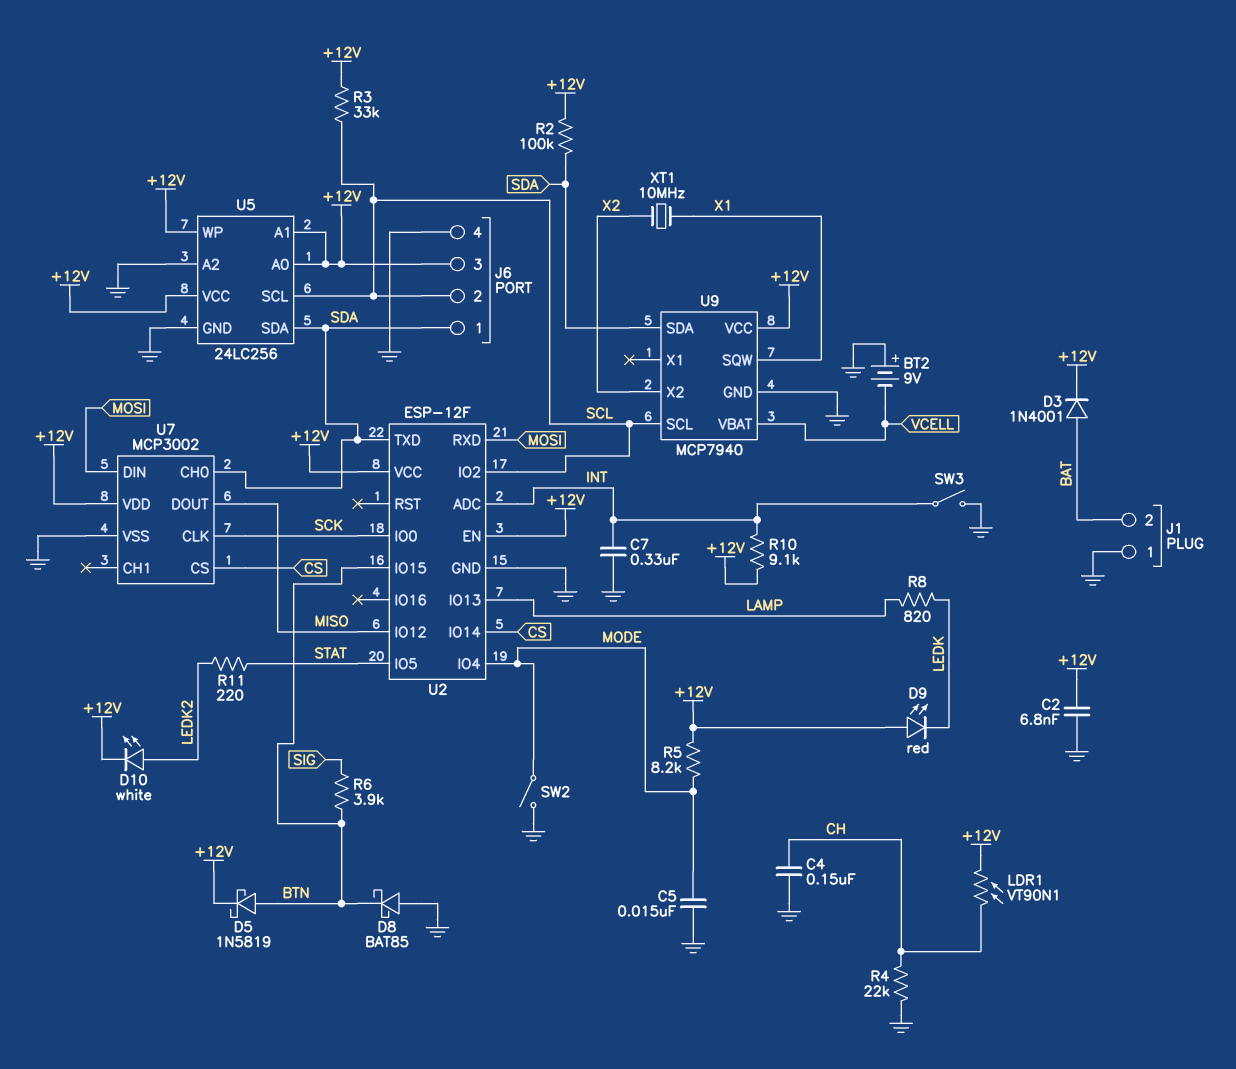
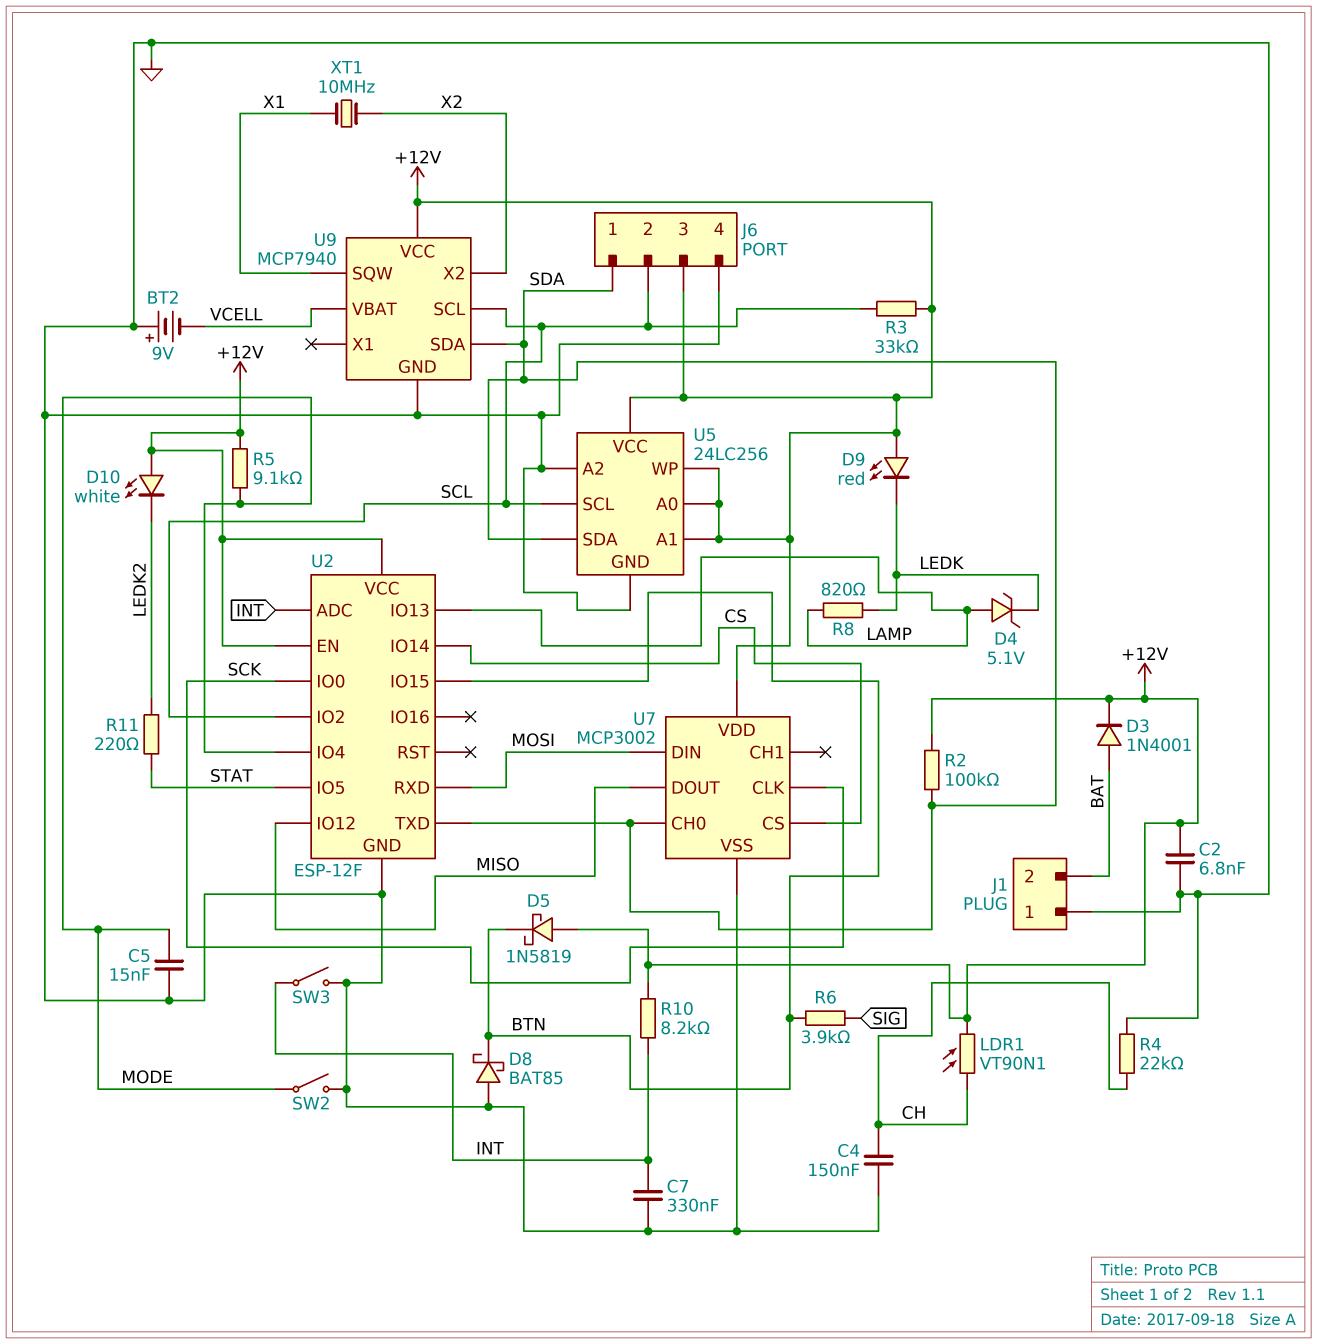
D4: none -> zener 5.1V (A LAMP, K LEDK)
D5: schottky 1N5819 (A BTN, K +12V) -> schottky 1N5819 (A +12V, K BTN)
D10: LED white (A LEDK2, K +12V) -> LED white (A +12V, K LEDK2)
R5: 8.2k (+12V, MODE) -> 9.1k (+12V, MODE)
R10: 9.1k (+12V, INT) -> 8.2k (+12V, INT)

